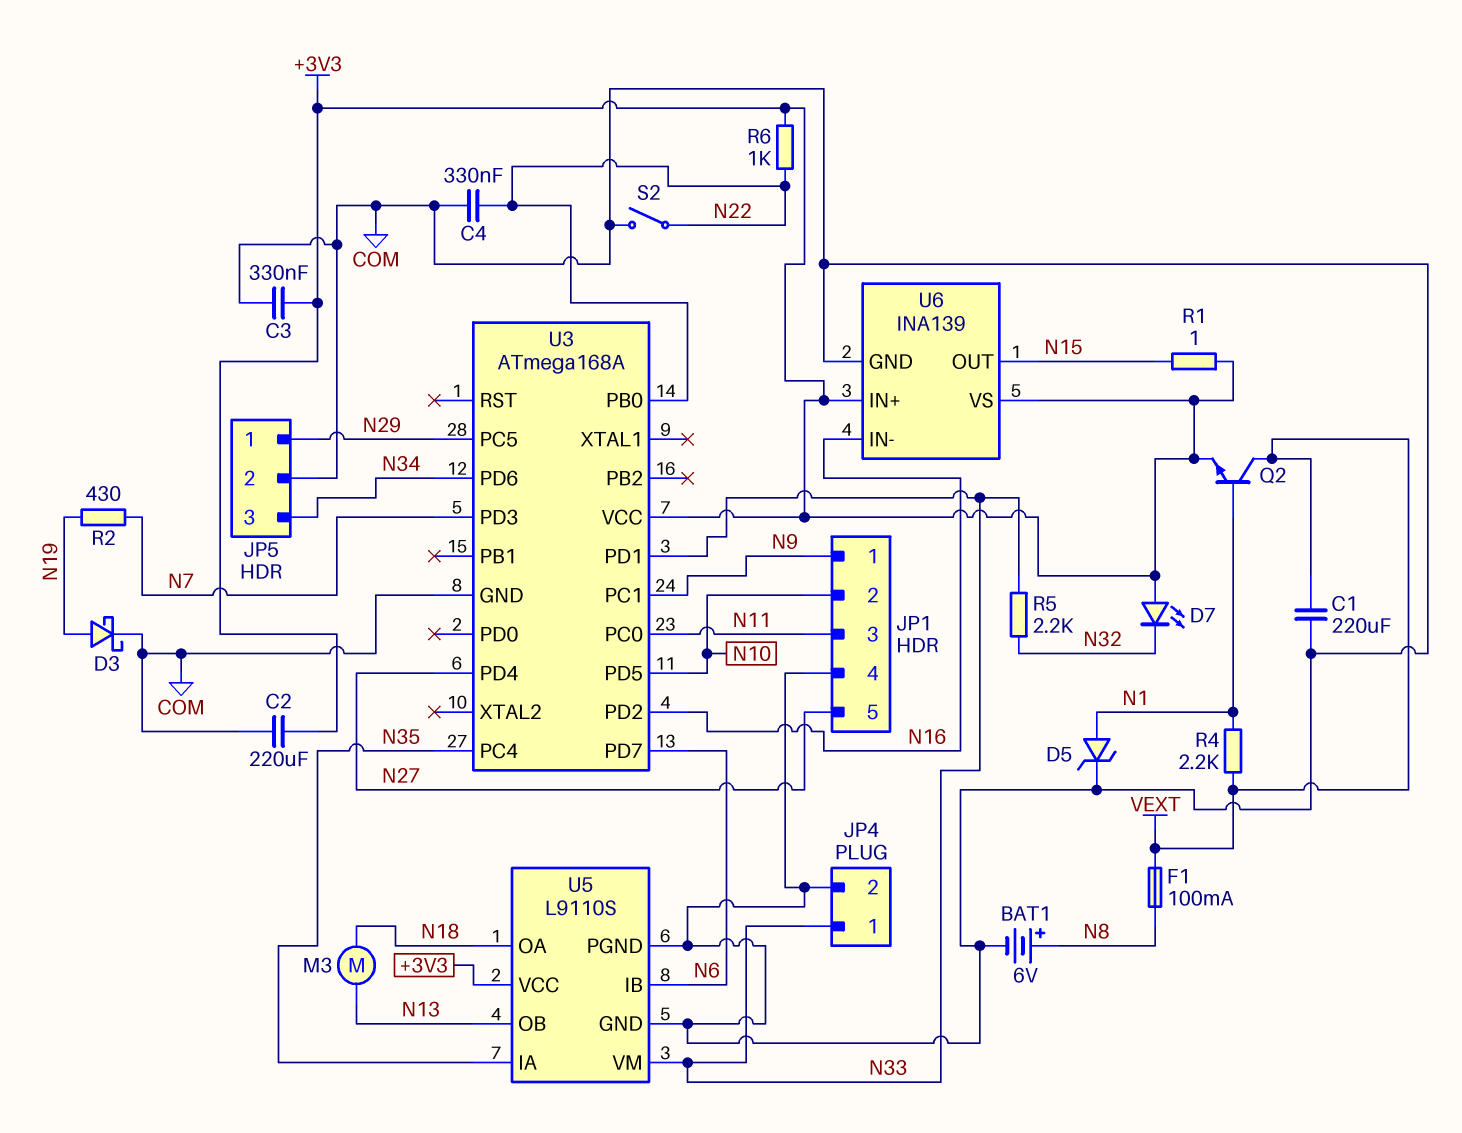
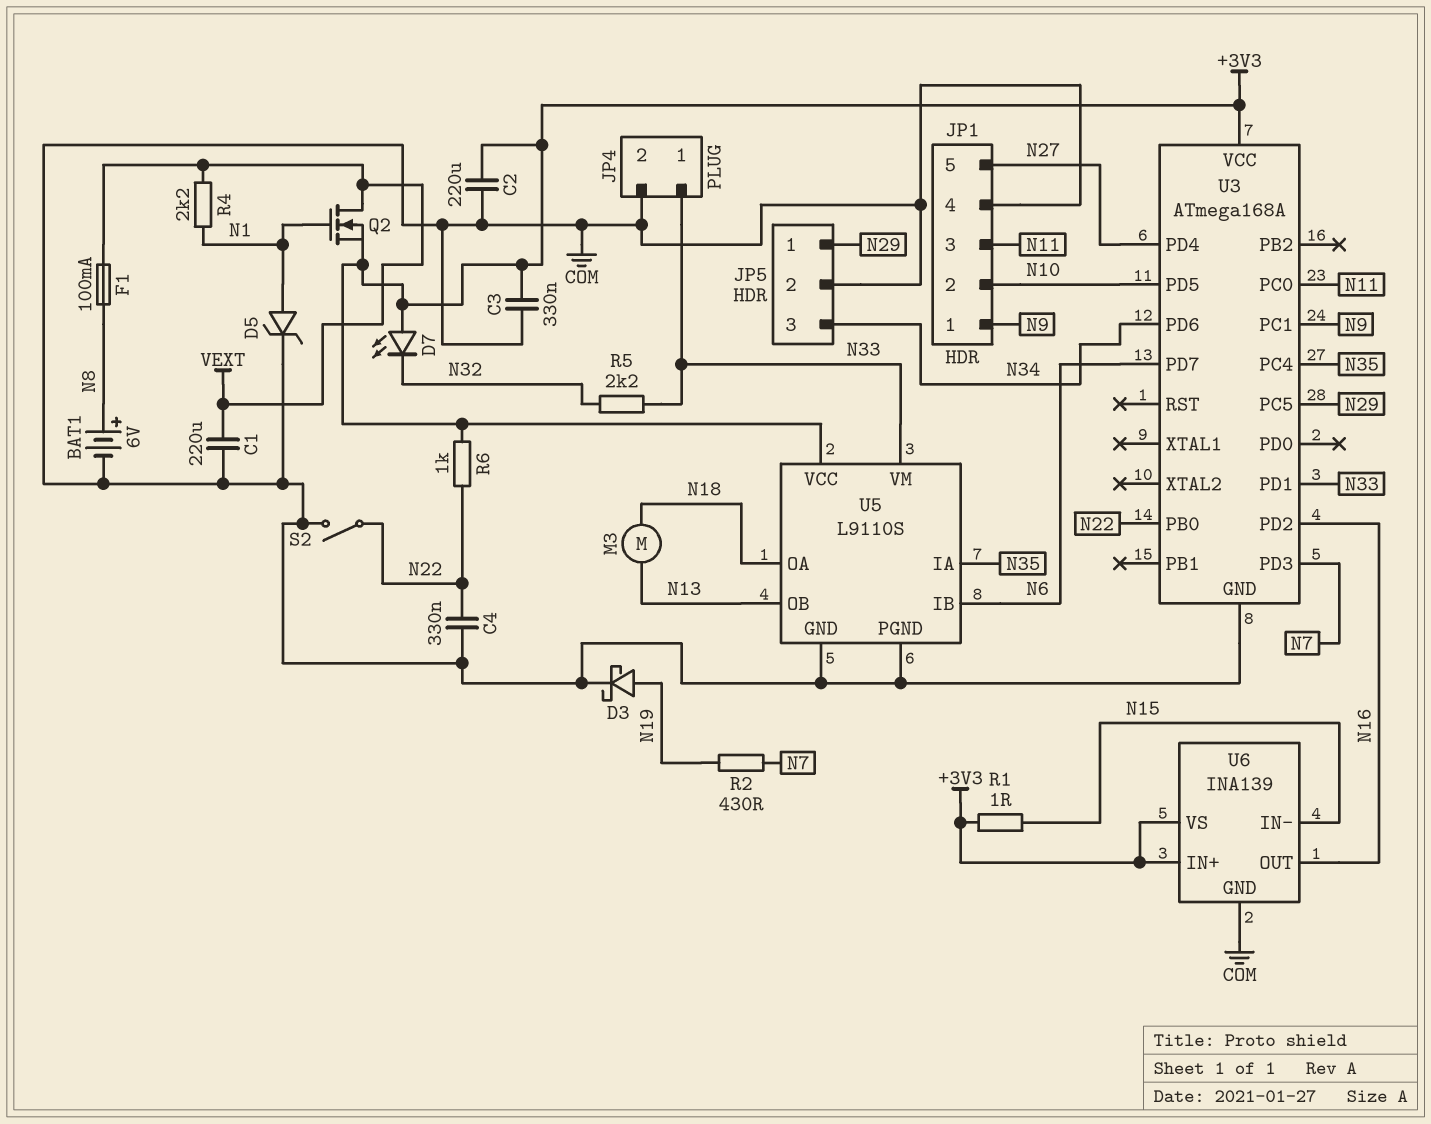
Q2: NPN (B N1, C VEXT, E +3V3) -> NMOS (G N1, D VEXT, S +3V3)
U6 pin IN-: N16 -> N15
U6 pin OUT: N15 -> N16

